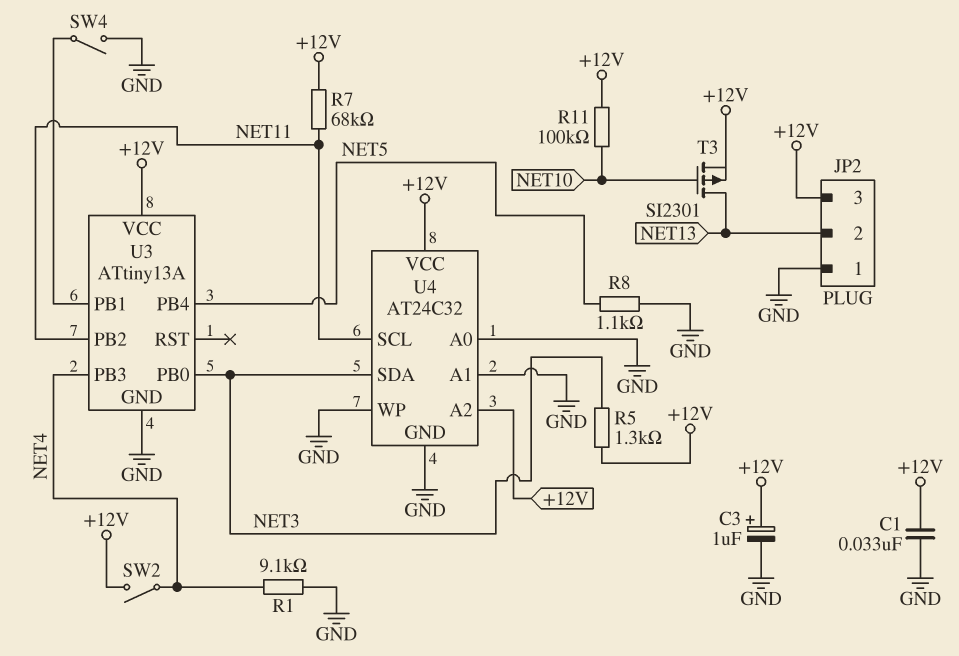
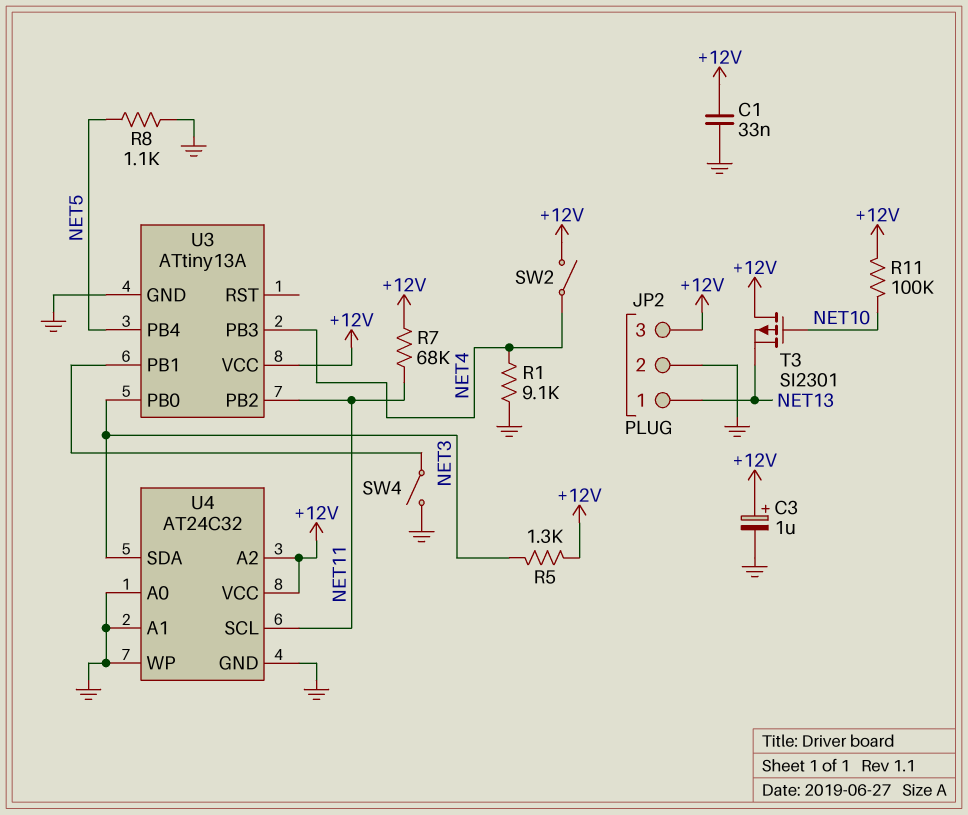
JP2 pin 1: GND -> NET13
JP2 pin 2: NET13 -> GND
T3: PMOS SI2301 (G NET10, D NET13, S +12V) -> PMOS SI2301 (G NET10, D +12V, S NET13)

